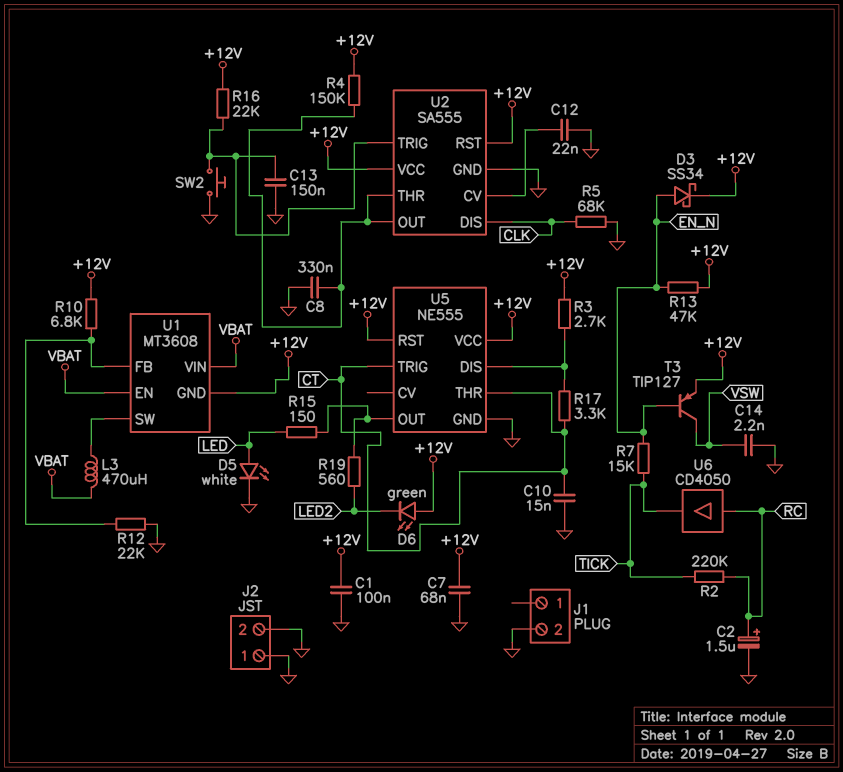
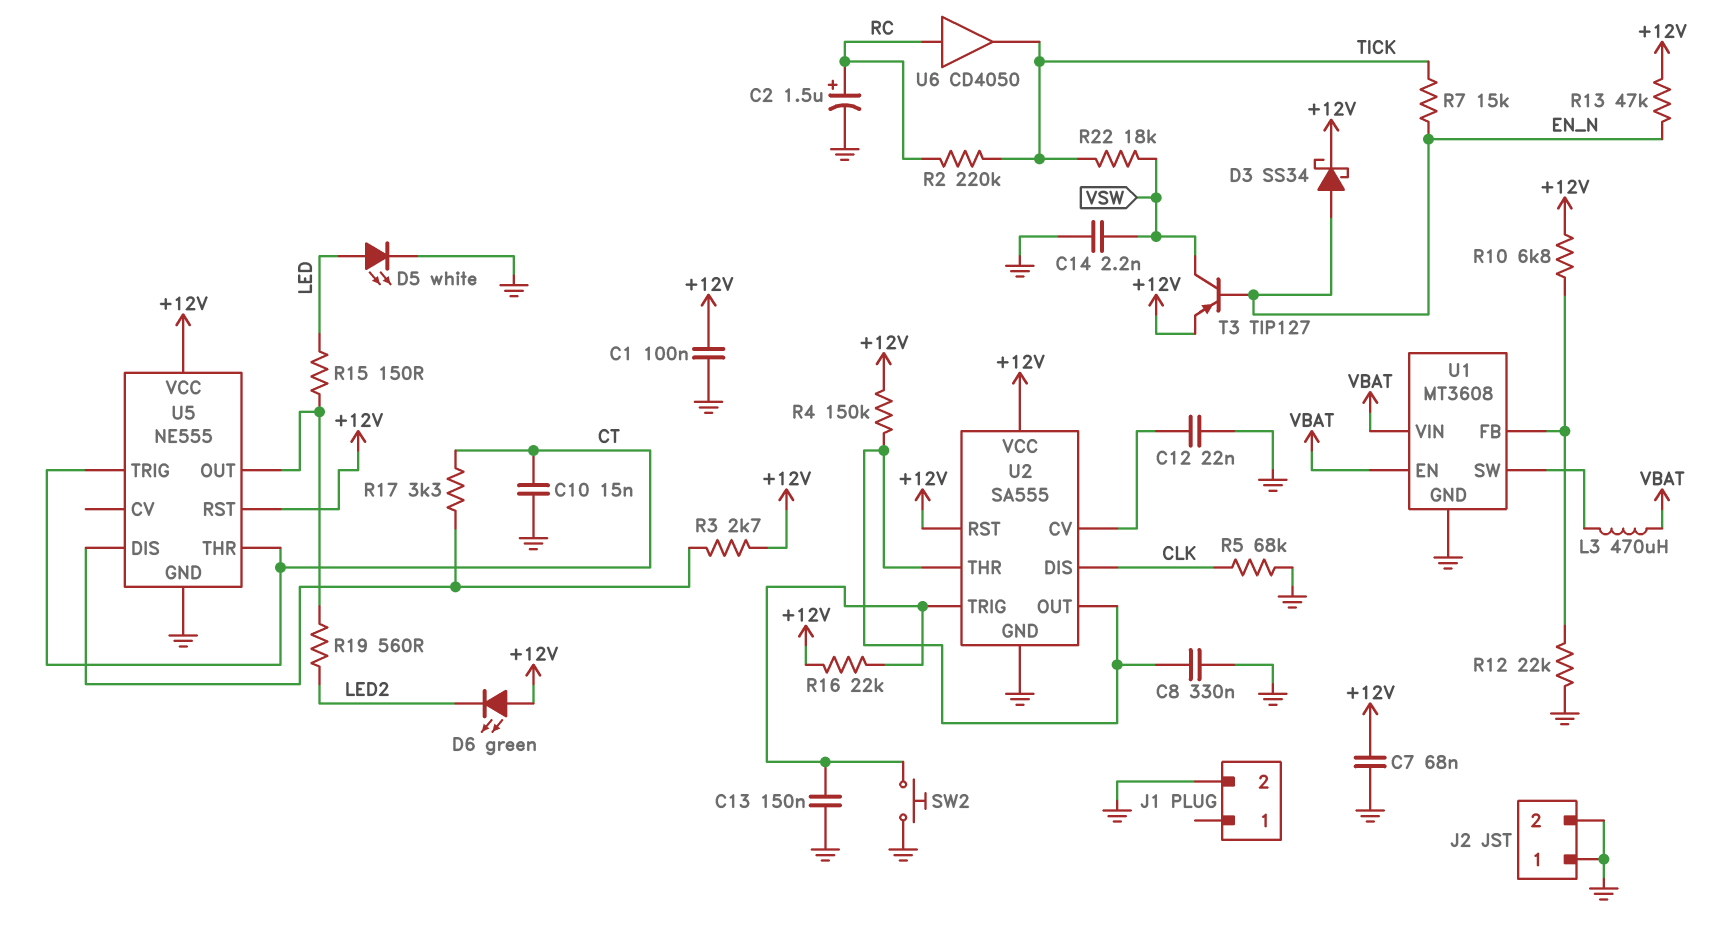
R22: none -> 18k (TICK, VSW)
U1 pin GND: +12V -> GND

